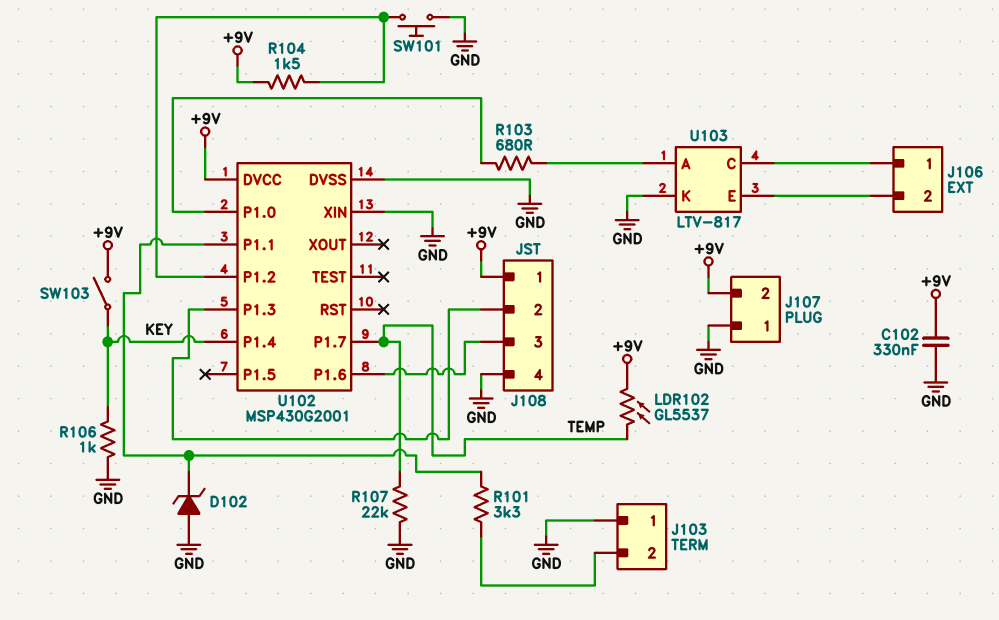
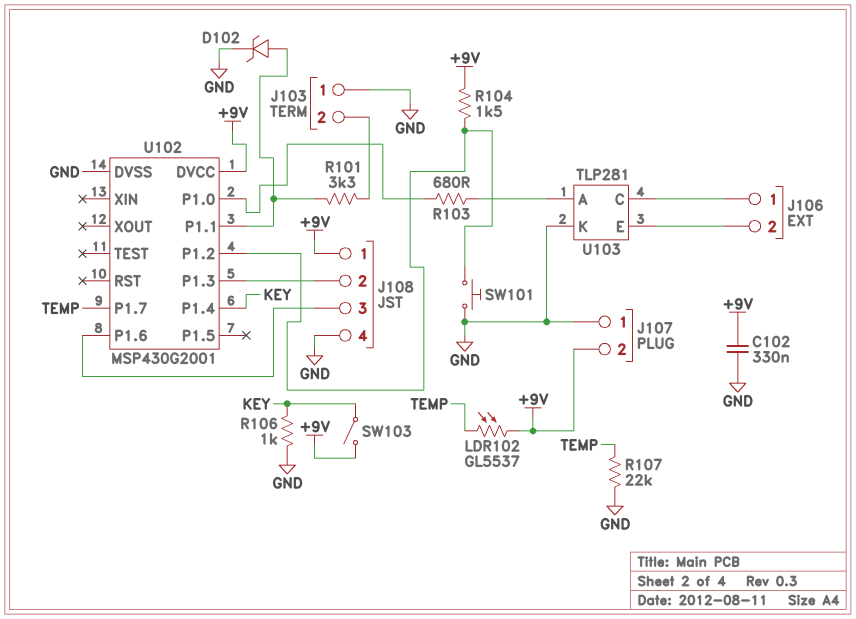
D102: zener (A GND, K U102/P1.1) -> zener (A U102/P1.1, K GND)
U102 pin XIN: GND -> none
U103: LTV-817 -> TLP281

